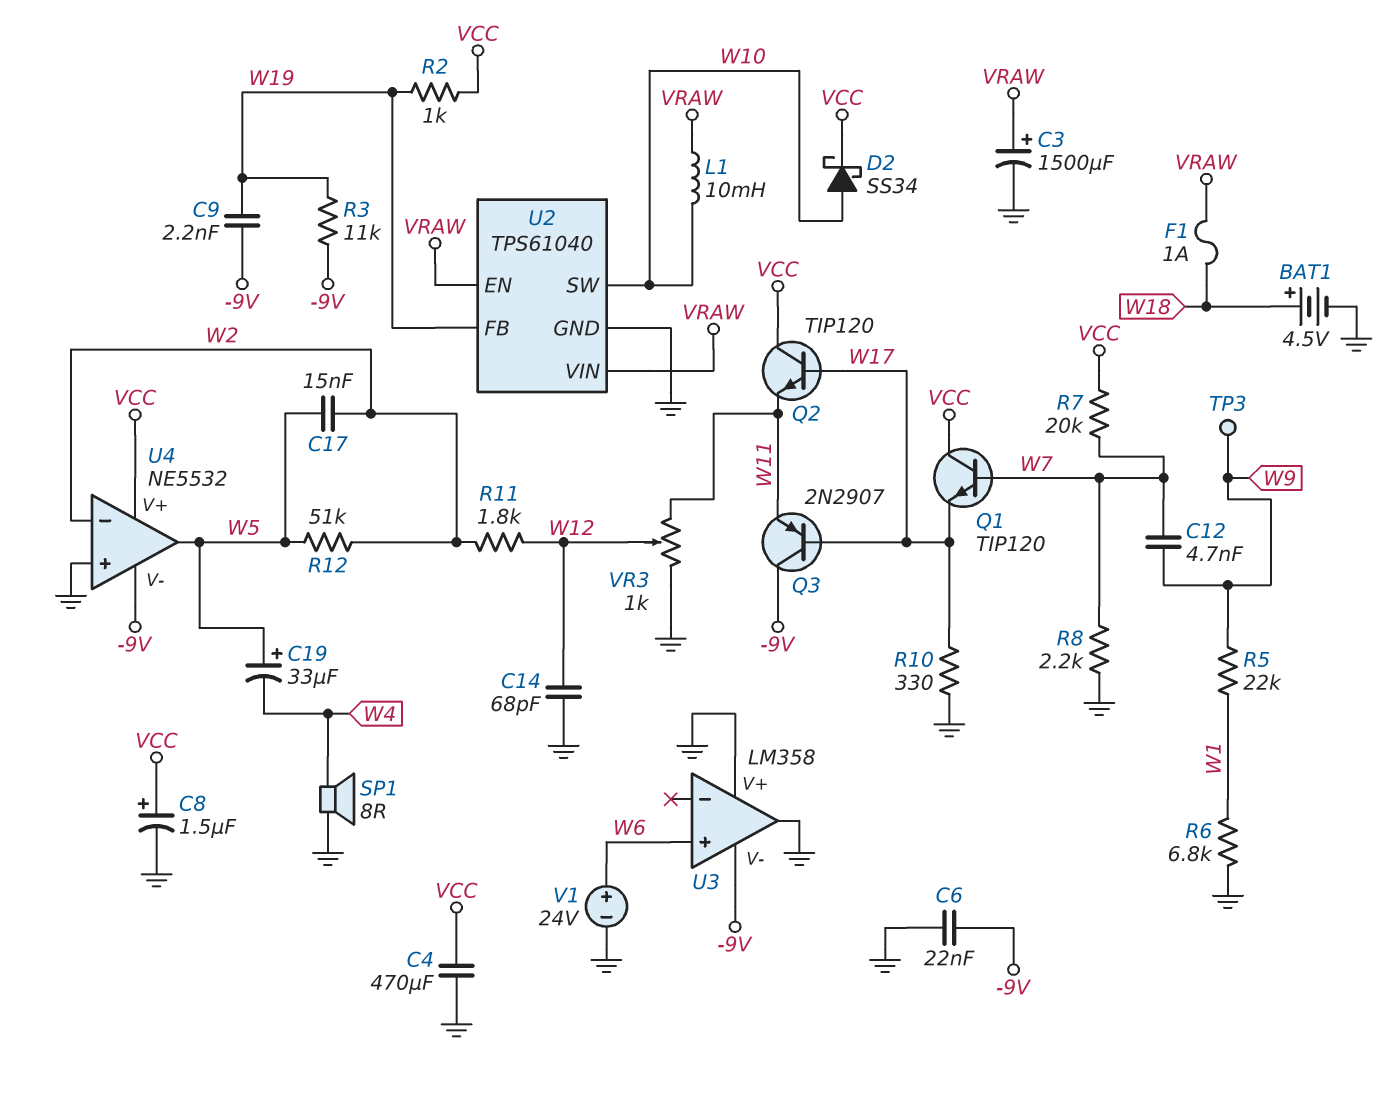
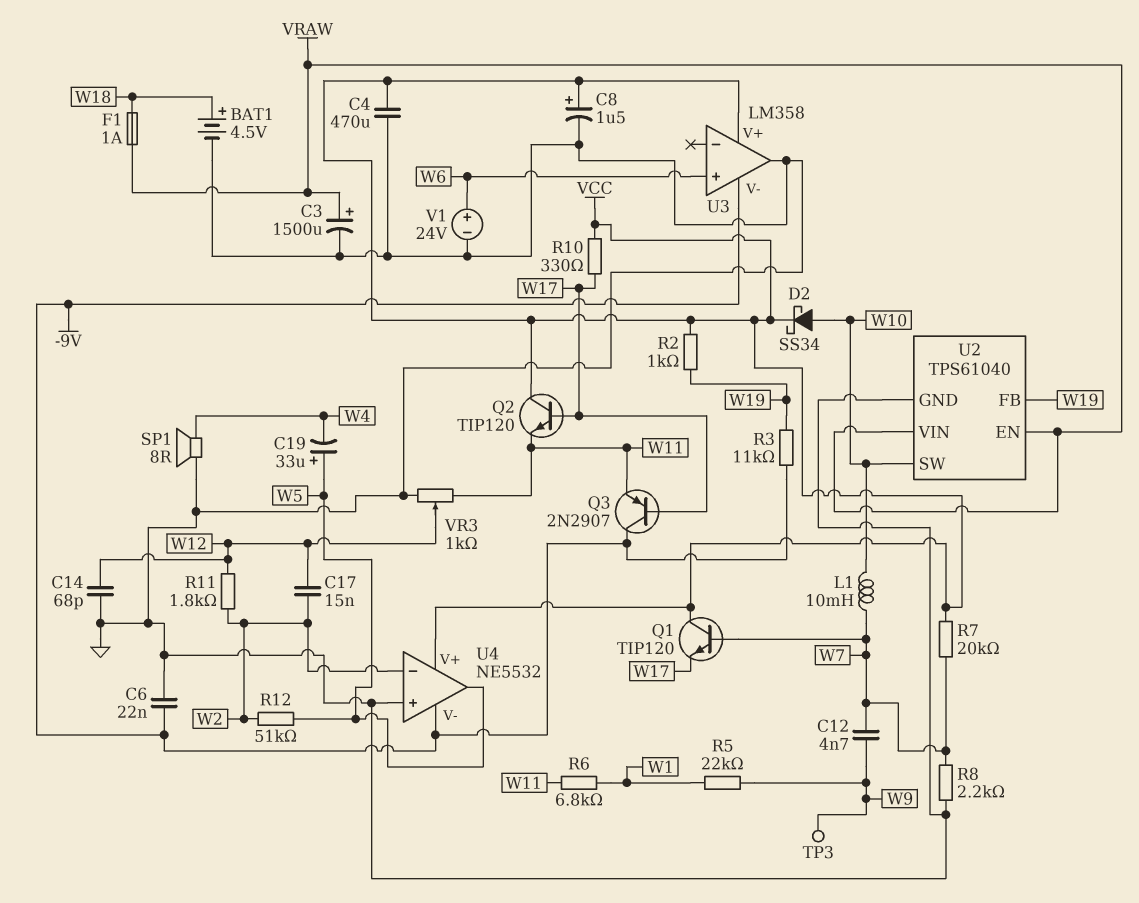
C9: 2.2nF (-9V, W19) -> none
C17: 15nF (W2, W5) -> 15nF (W2, W12)
L1: 10mH (VRAW, W10) -> 10mH (W7, W10)
R6: 6.8k (GND, W1) -> 6.8k (W1, W11)
R10: 330 (GND, W17) -> 330 (VCC, W17)
U3 pin V+: GND -> VCC

